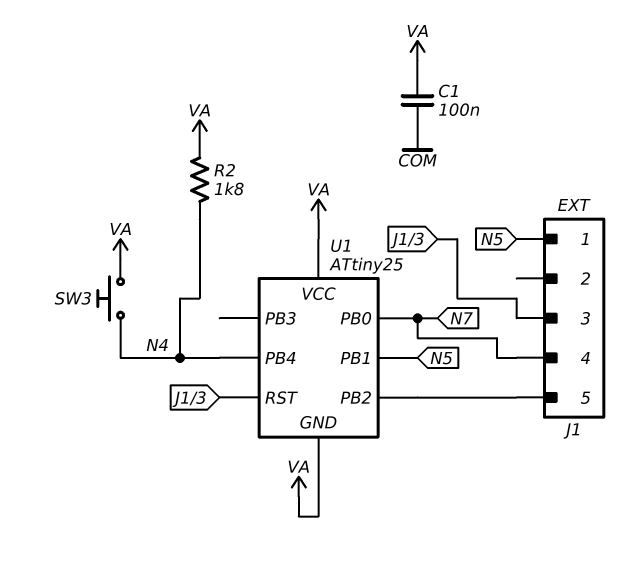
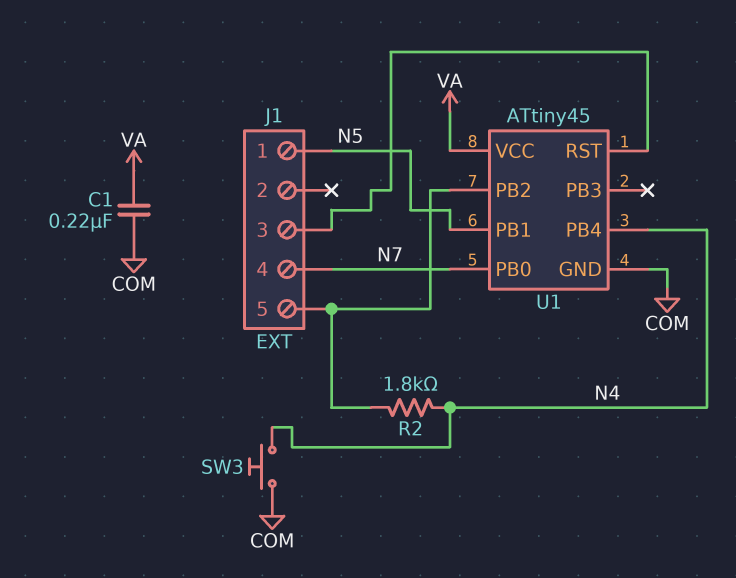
C1: 100nF (COM, VA) -> 220nF (COM, VA)
R2: 1.8k (N4, VA) -> 1.8k (J1/5, N4)
SW3: button (N4, VA) -> button (COM, N4)
U1: ATtiny25 -> ATtiny45
U1 pin GND: VA -> COM

